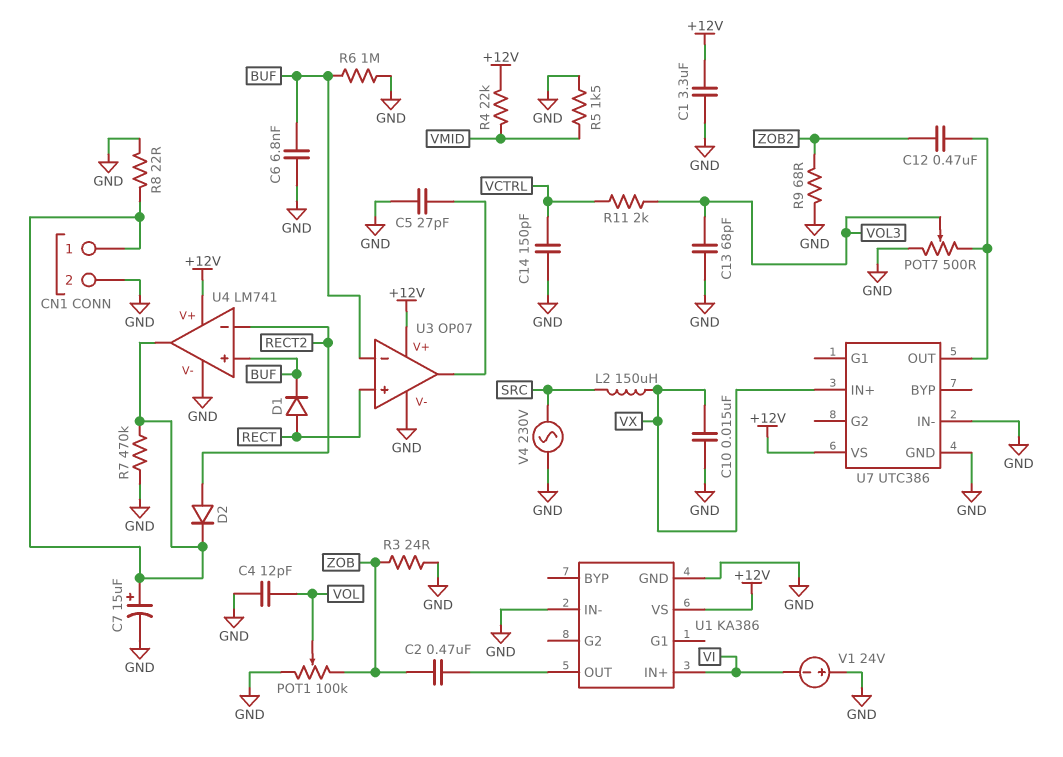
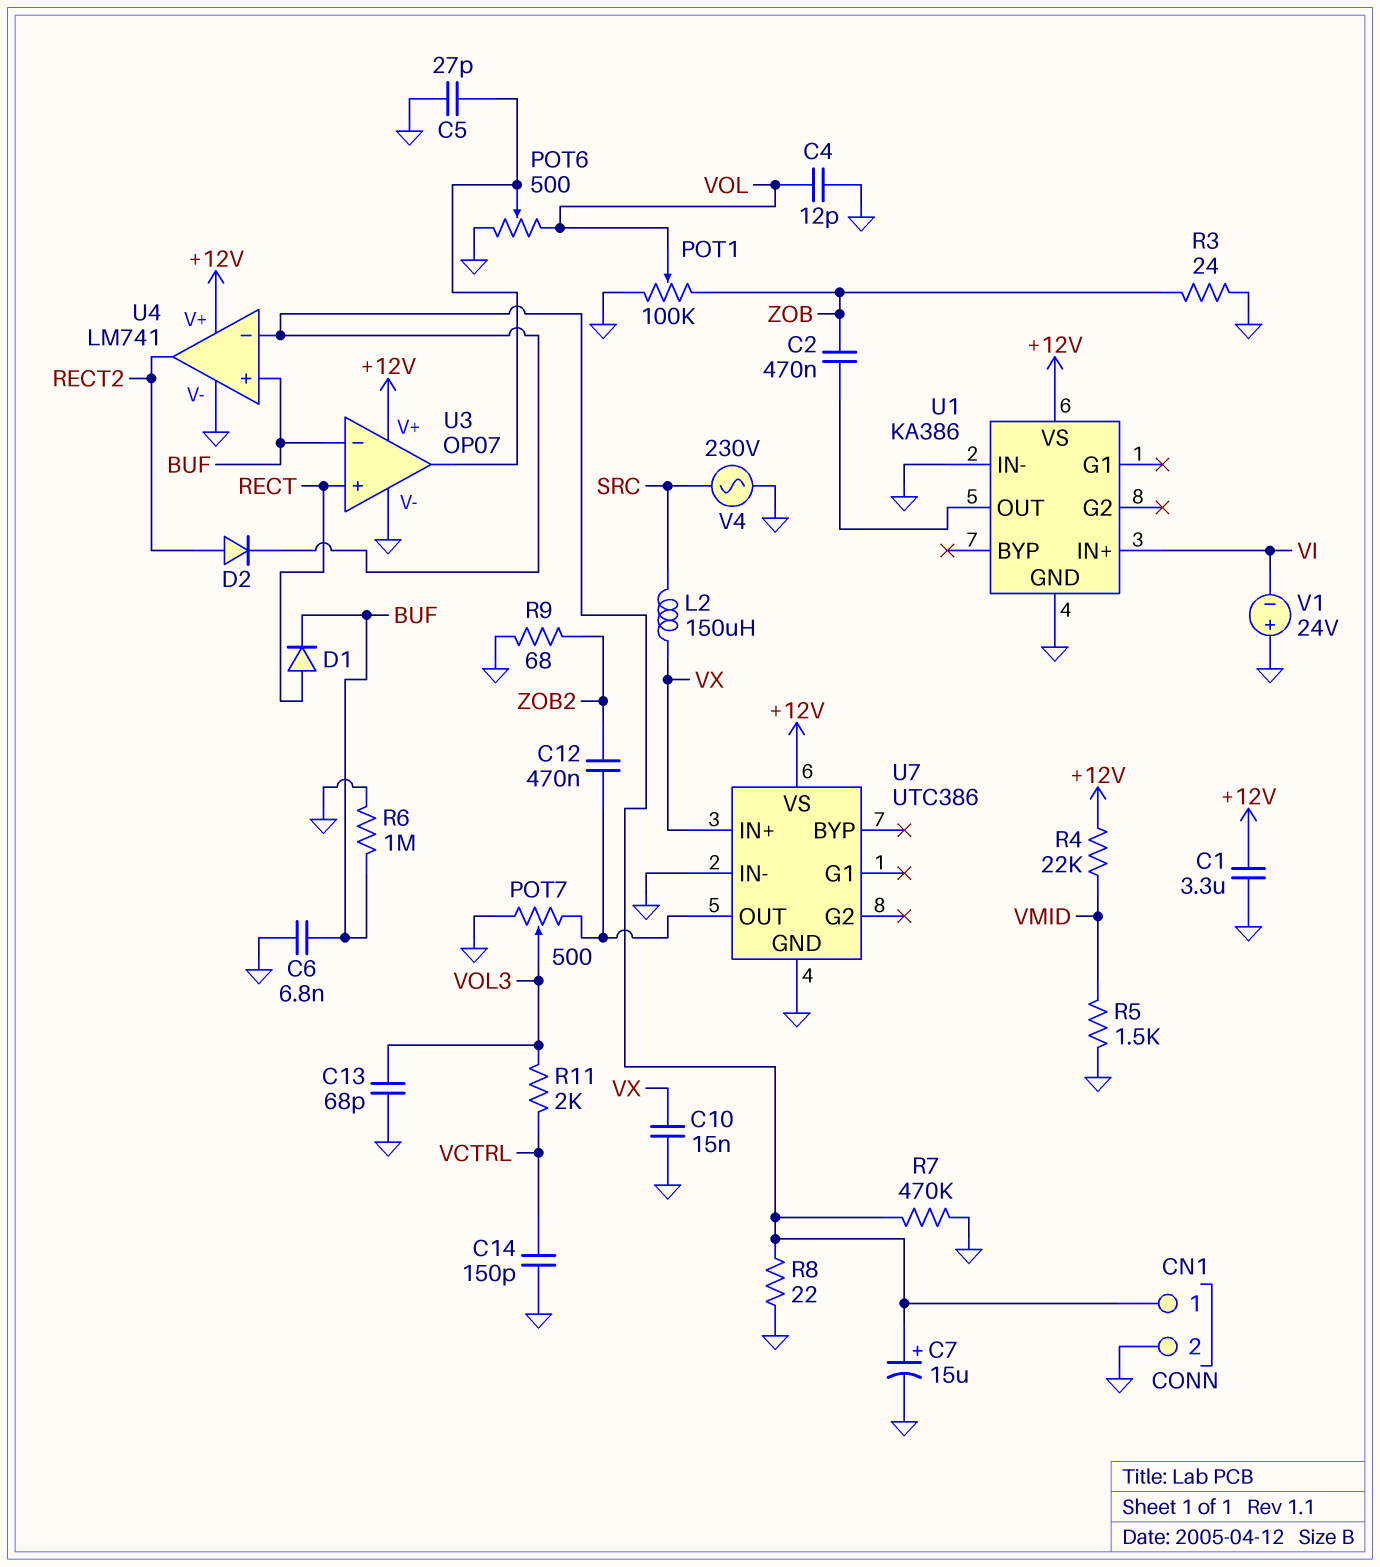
POT6: none -> 500 (GND, VOL, wiper U3/out)
U4 pin in-: RECT2 -> CN1/1
U4 pin out: CN1/1 -> RECT2

